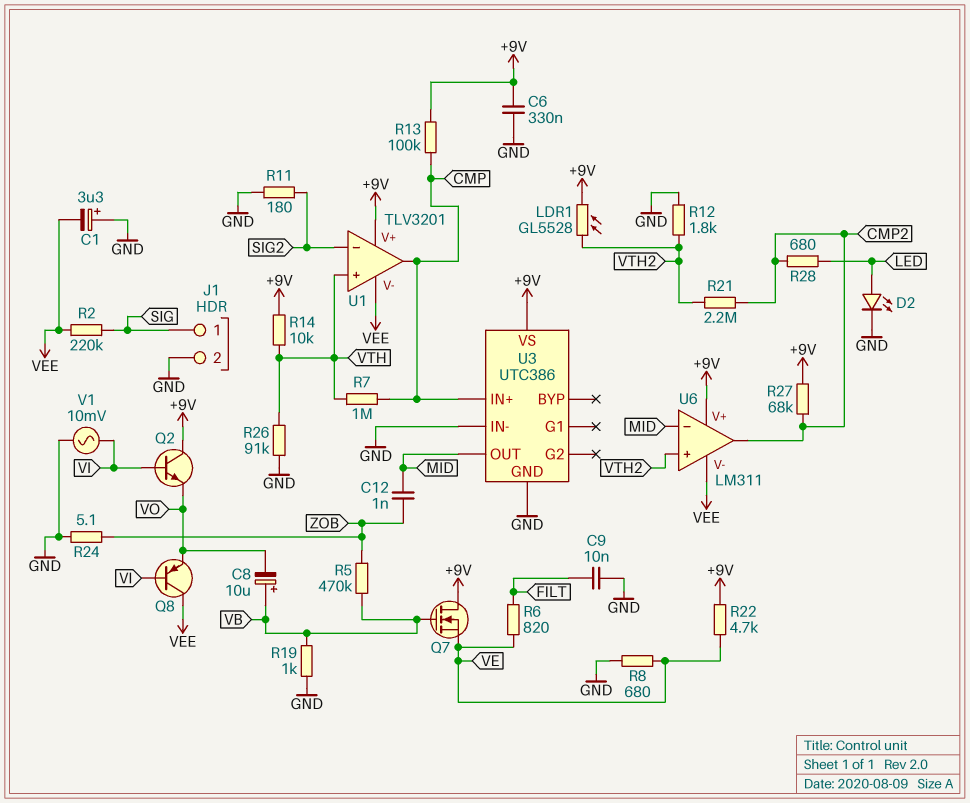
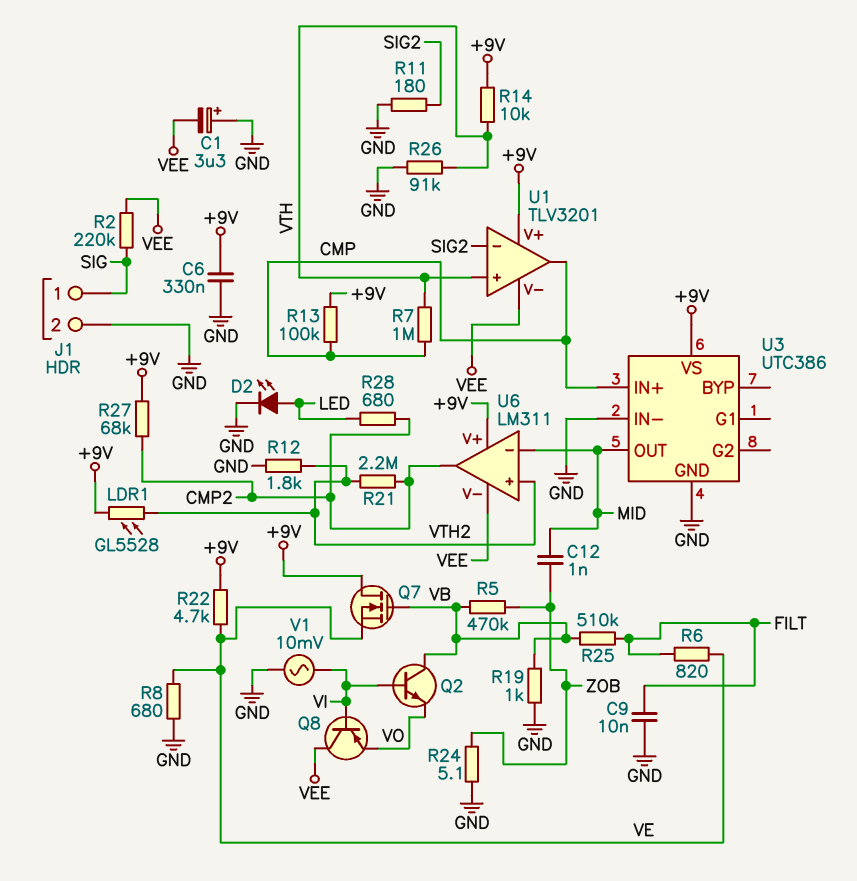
C8: 10uF (plus VB, minus VO) -> none
Q2: NPN (B VI, C +9V, E VO) -> NPN (B VI, C VB, E VO)
R25: none -> 510k (FILT, VB)

